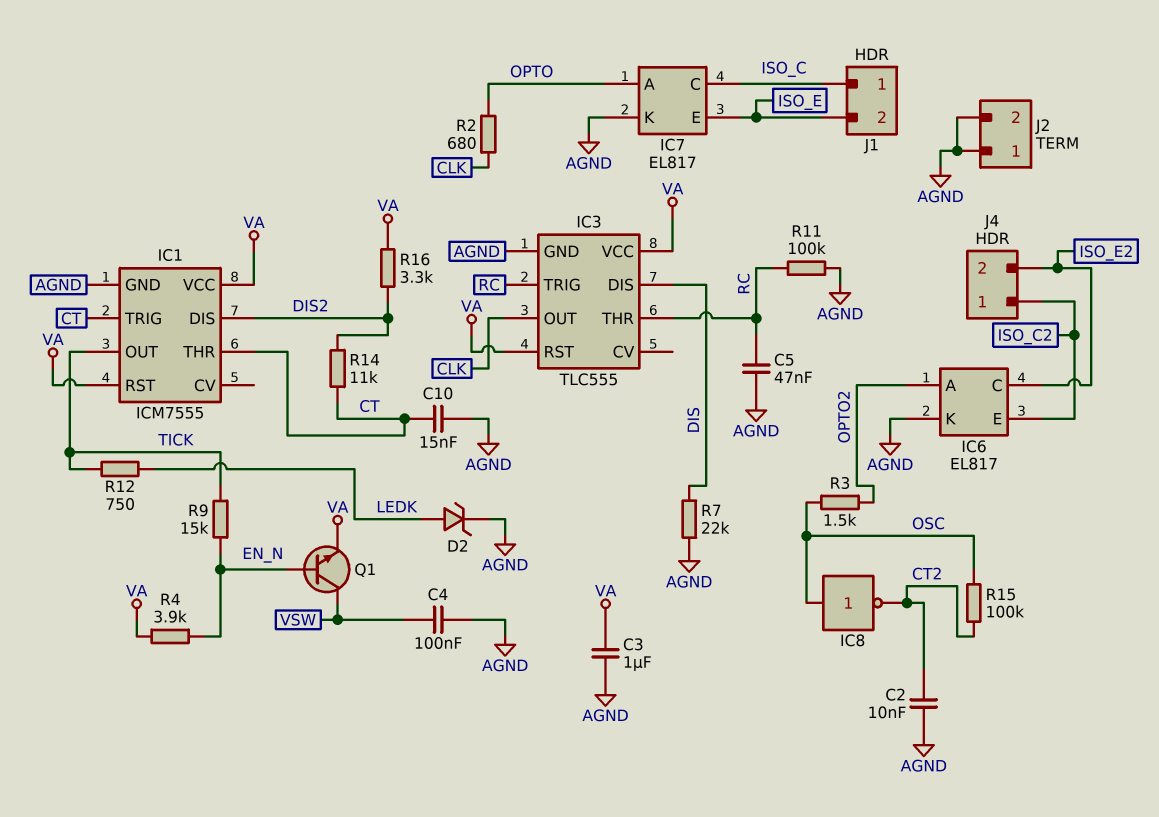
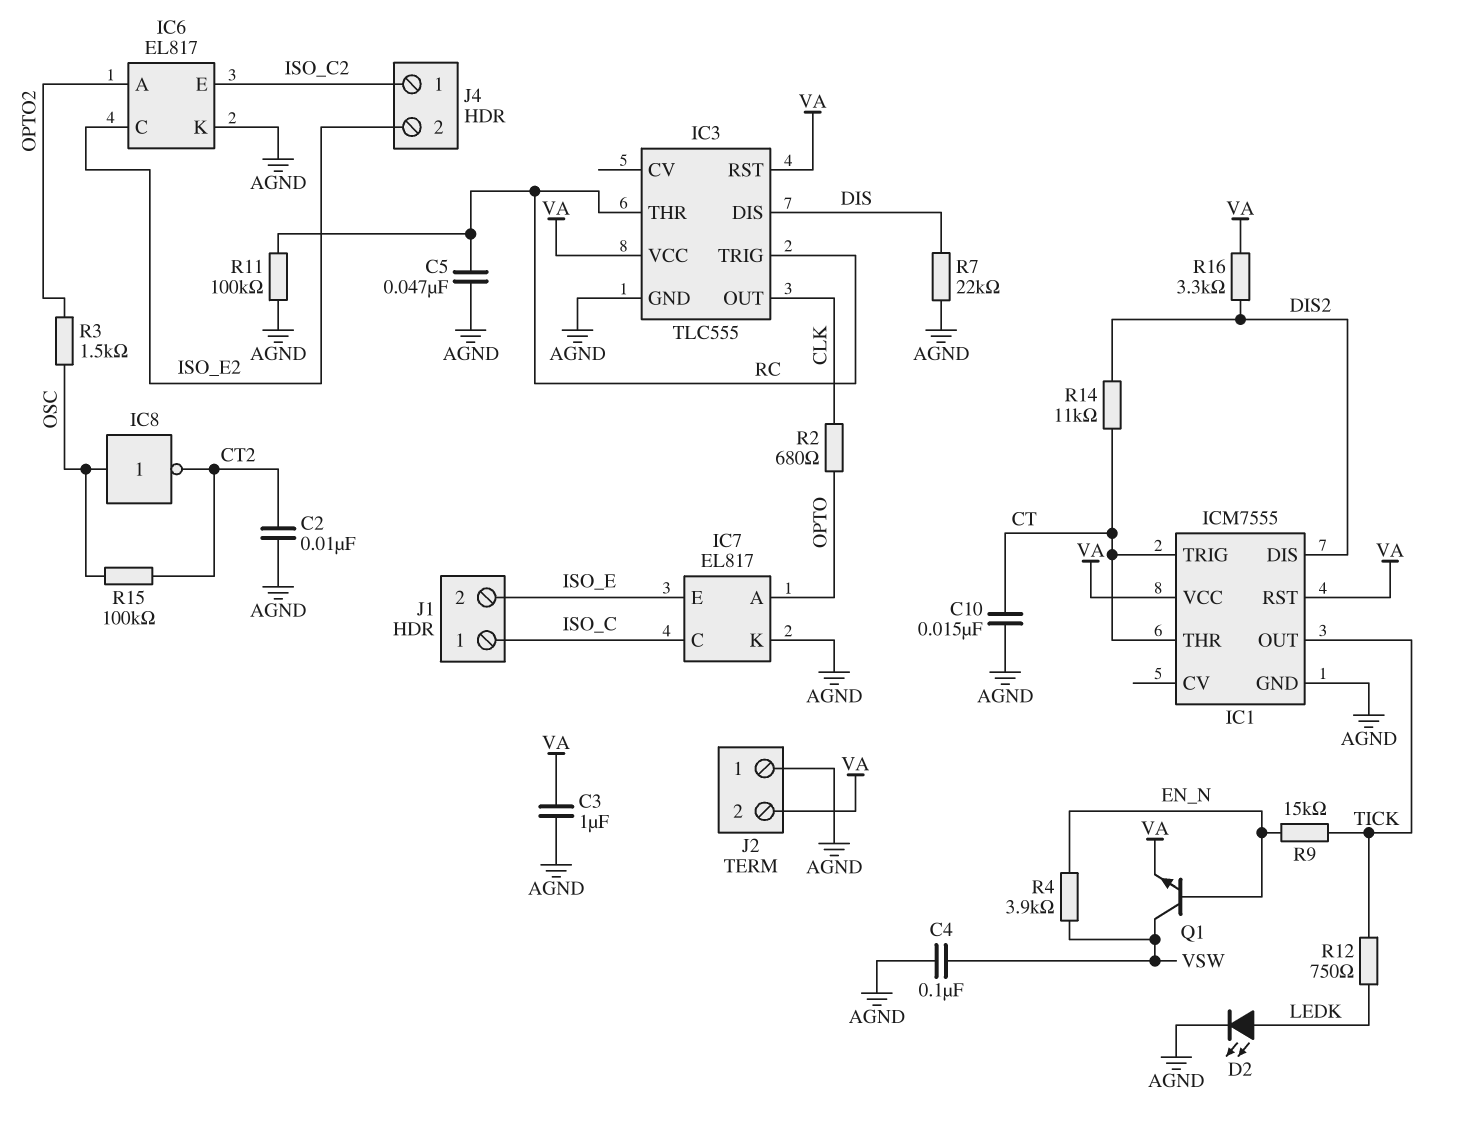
D2: zener (A LEDK, K AGND) -> LED (A LEDK, K AGND)
J2 pin 2: AGND -> VA
R4: 3.9k (EN_N, VA) -> 3.9k (EN_N, VSW)

